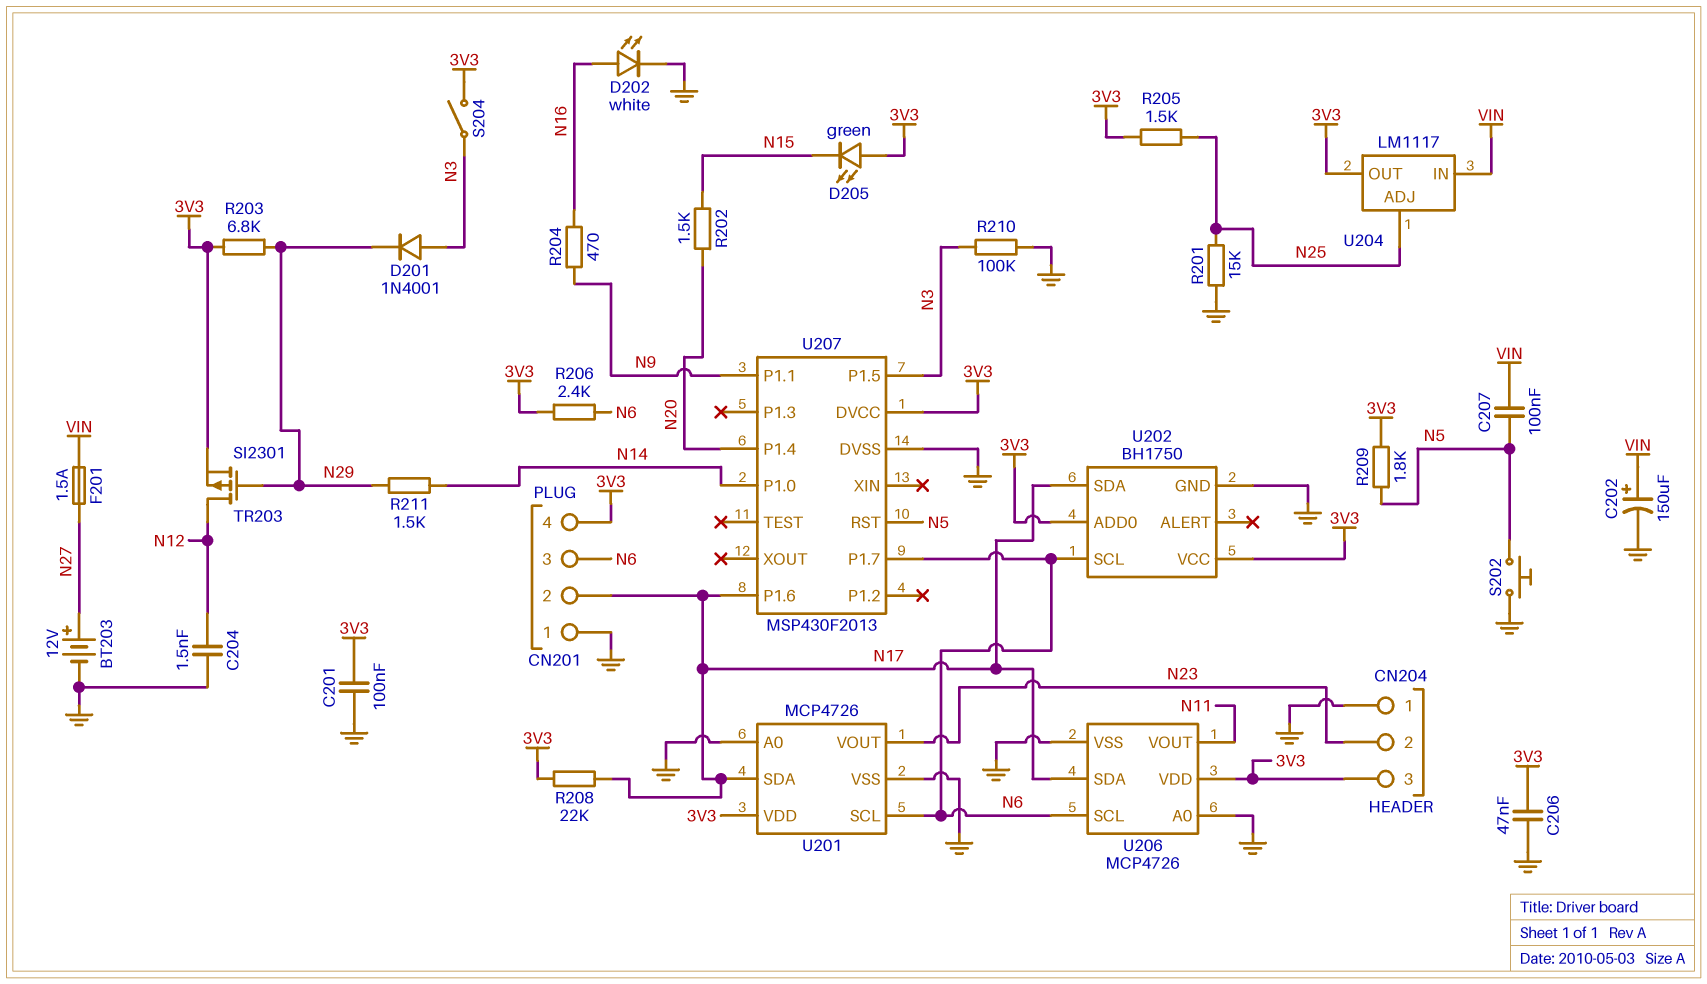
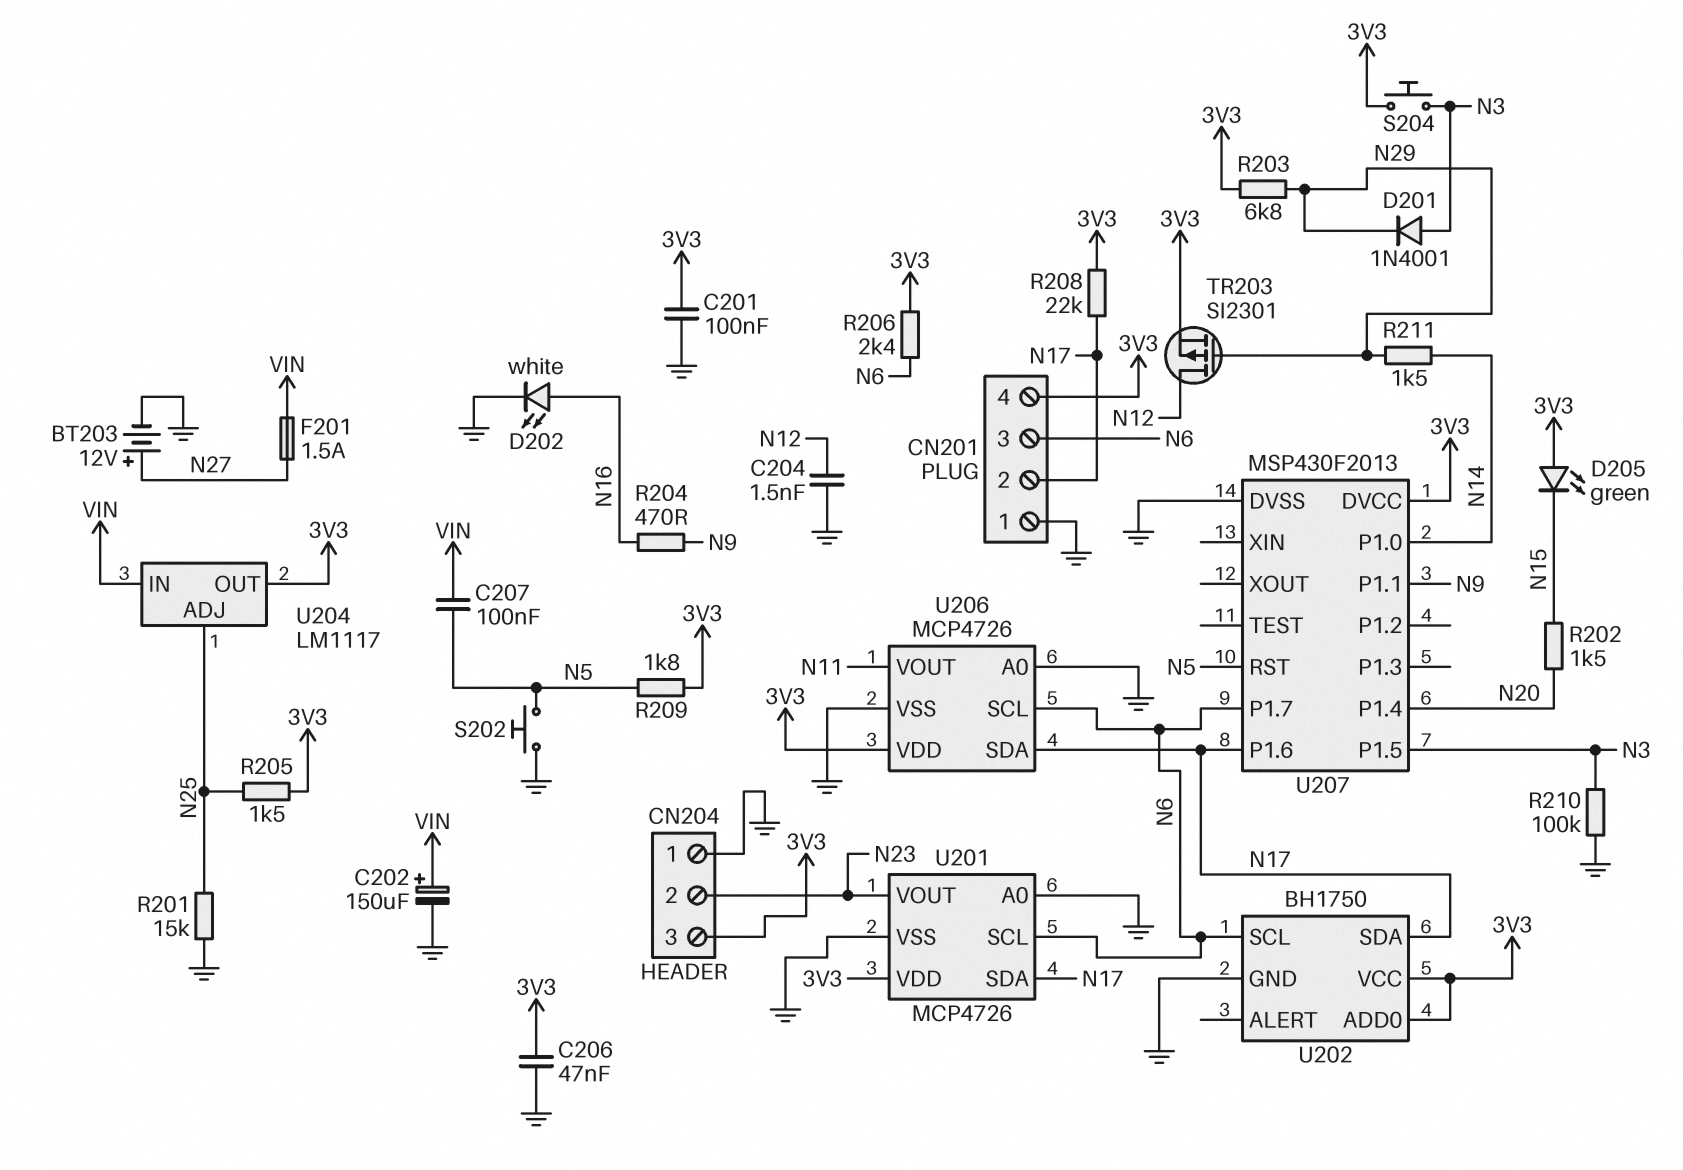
S204: switch (3V3, N3) -> button (3V3, N3)

